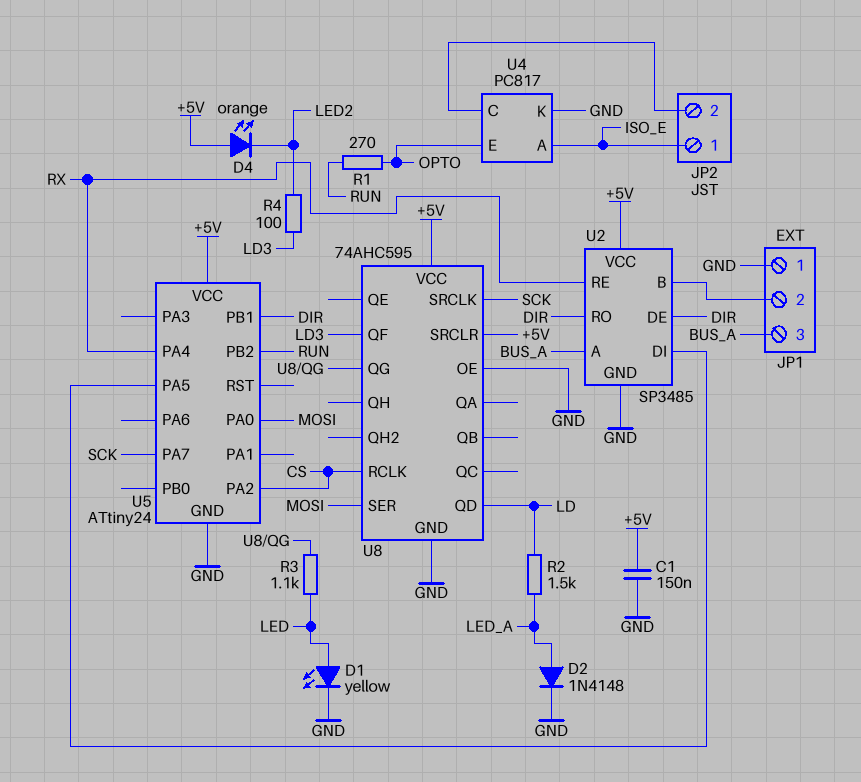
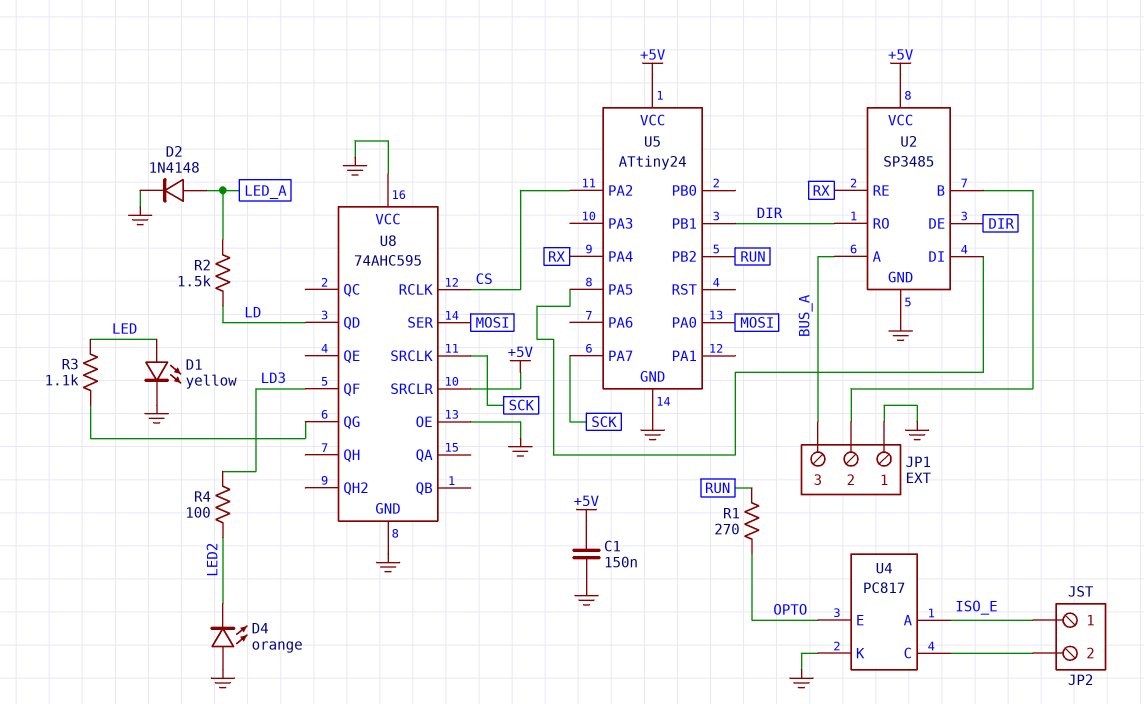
D4: LED orange (A +5V, K LED2) -> LED orange (A GND, K LED2)
U8 pin VCC: +5V -> GND

